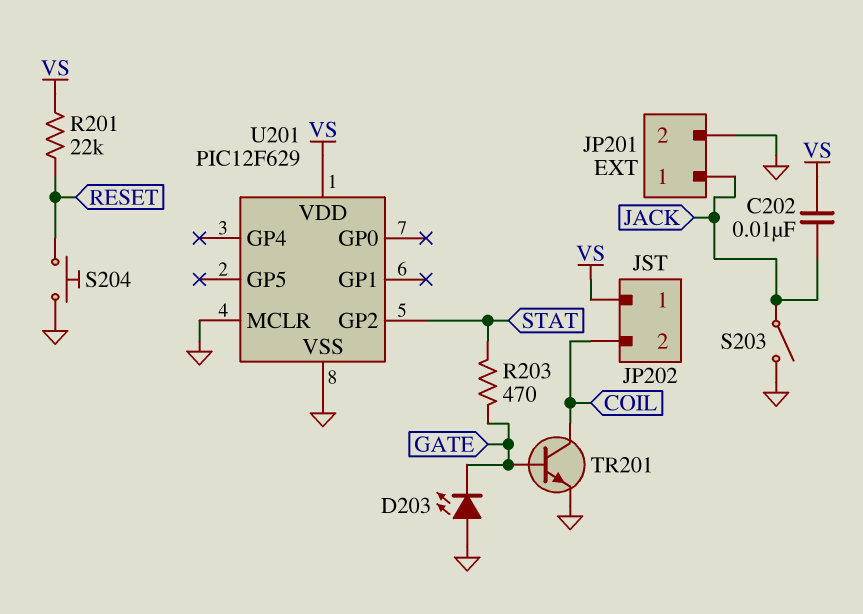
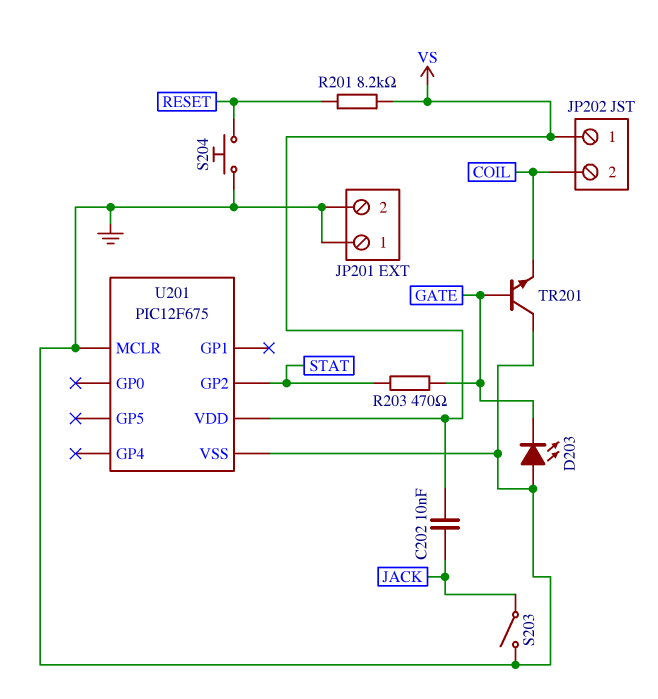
JP201 pin 1: JACK -> GND
R201: 22k (RESET, VS) -> 8.2k (RESET, VS)
TR201: NPN (B GATE, C COIL, E GND) -> NPN (B GATE, C GND, E COIL)
U201: PIC12F629 -> PIC12F675

